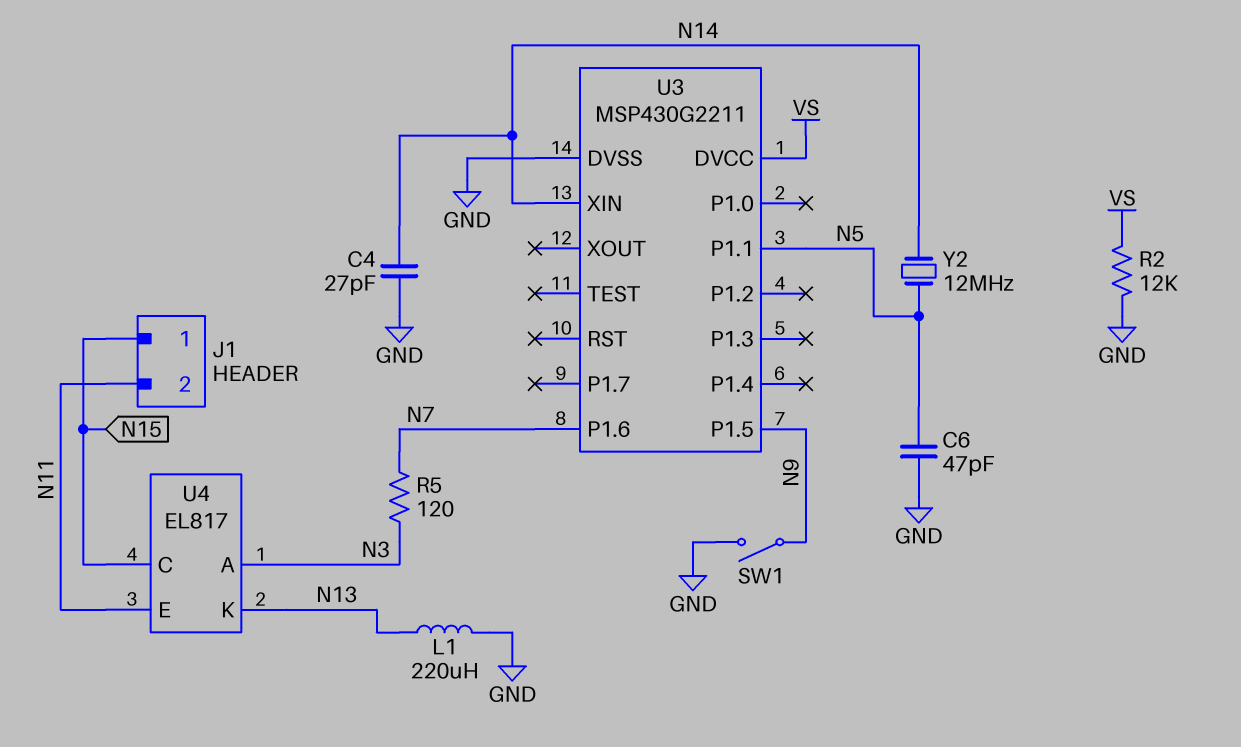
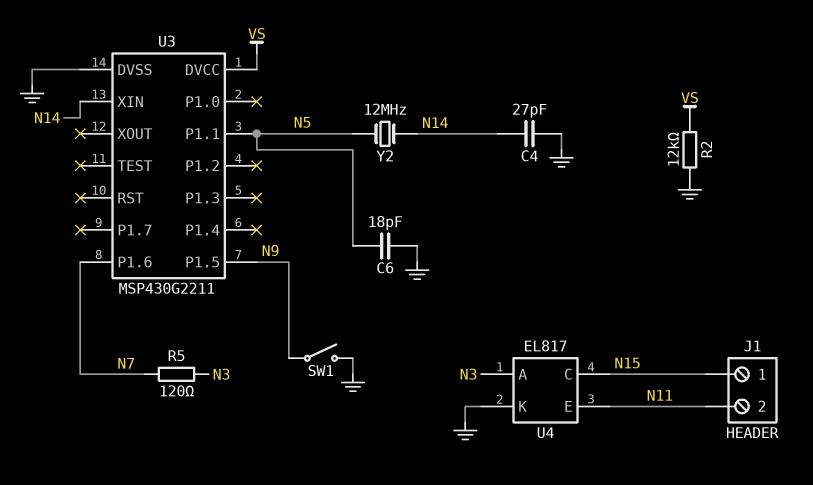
C6: 47pF (GND, N5) -> 18pF (GND, N5)
L1: 220uH (GND, N13) -> none
U4 pin K: N13 -> GND

